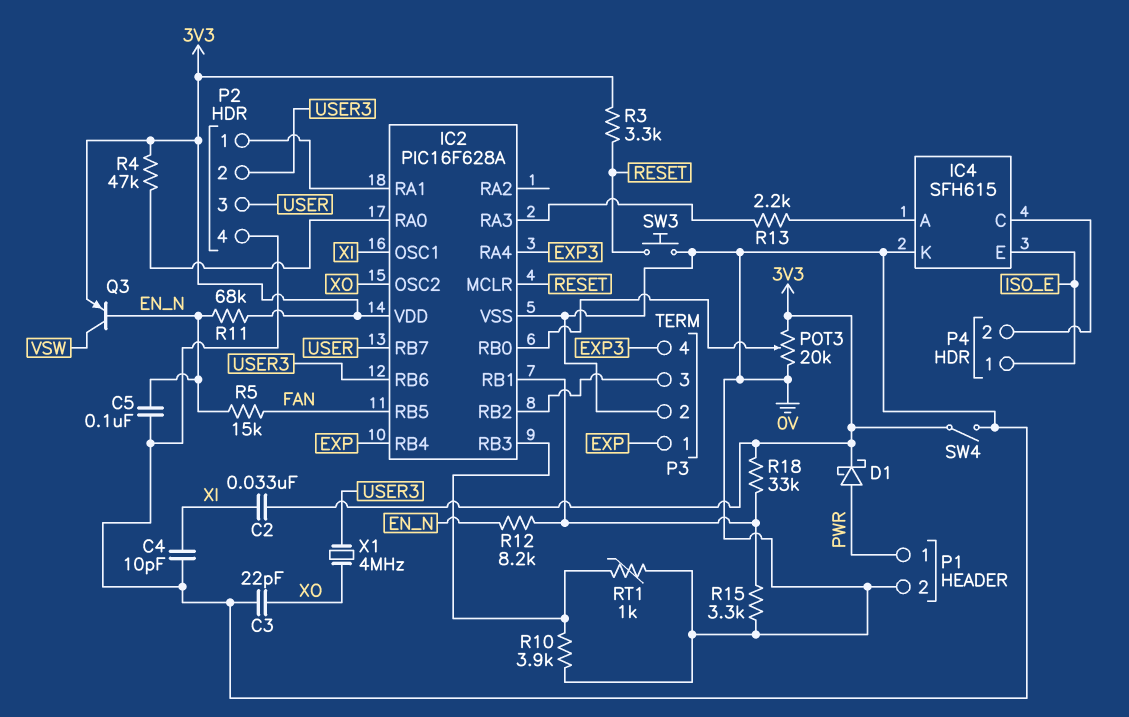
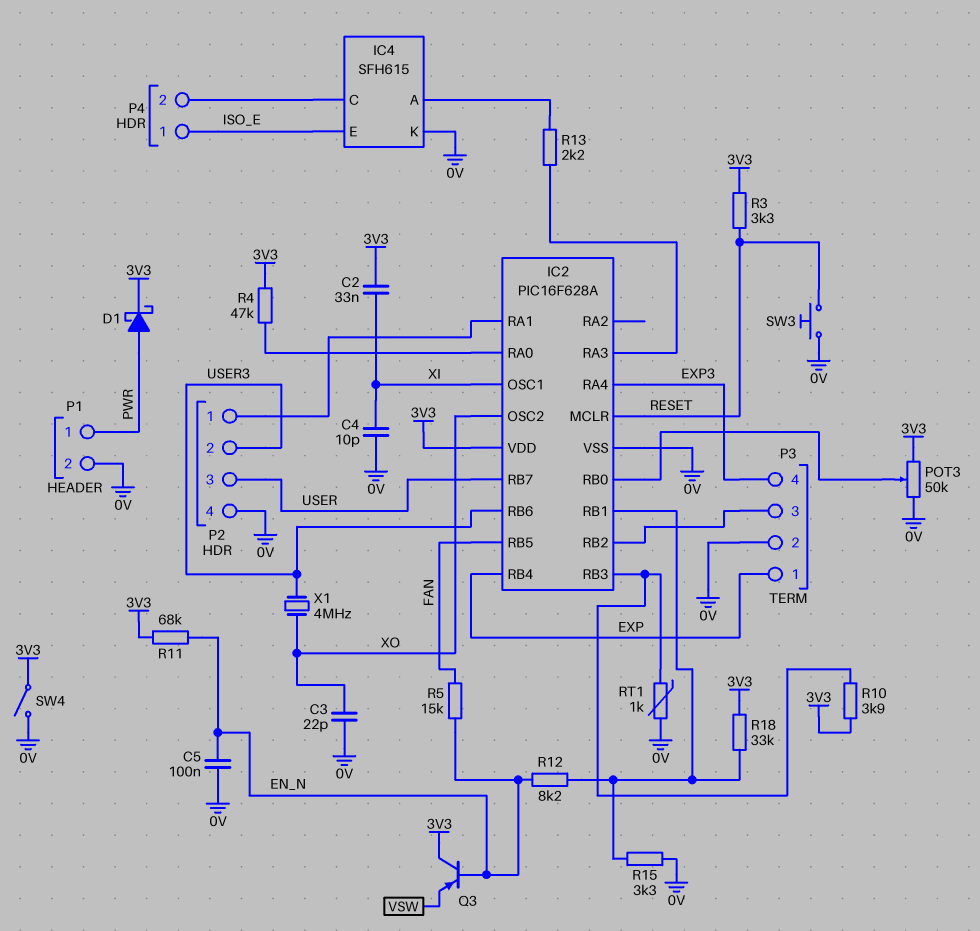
POT3: 20k (0V, 3V3, wiper IC2/RB0) -> 50k (0V, 3V3, wiper IC2/RB0)
Q3: PNP (B EN_N, C VSW, E 3V3) -> PNP (B EN_N, C 3V3, E VSW)
R10: 3.9k (0V, IC2/RB3) -> 3.9k (3V3, IC2/RB3)

